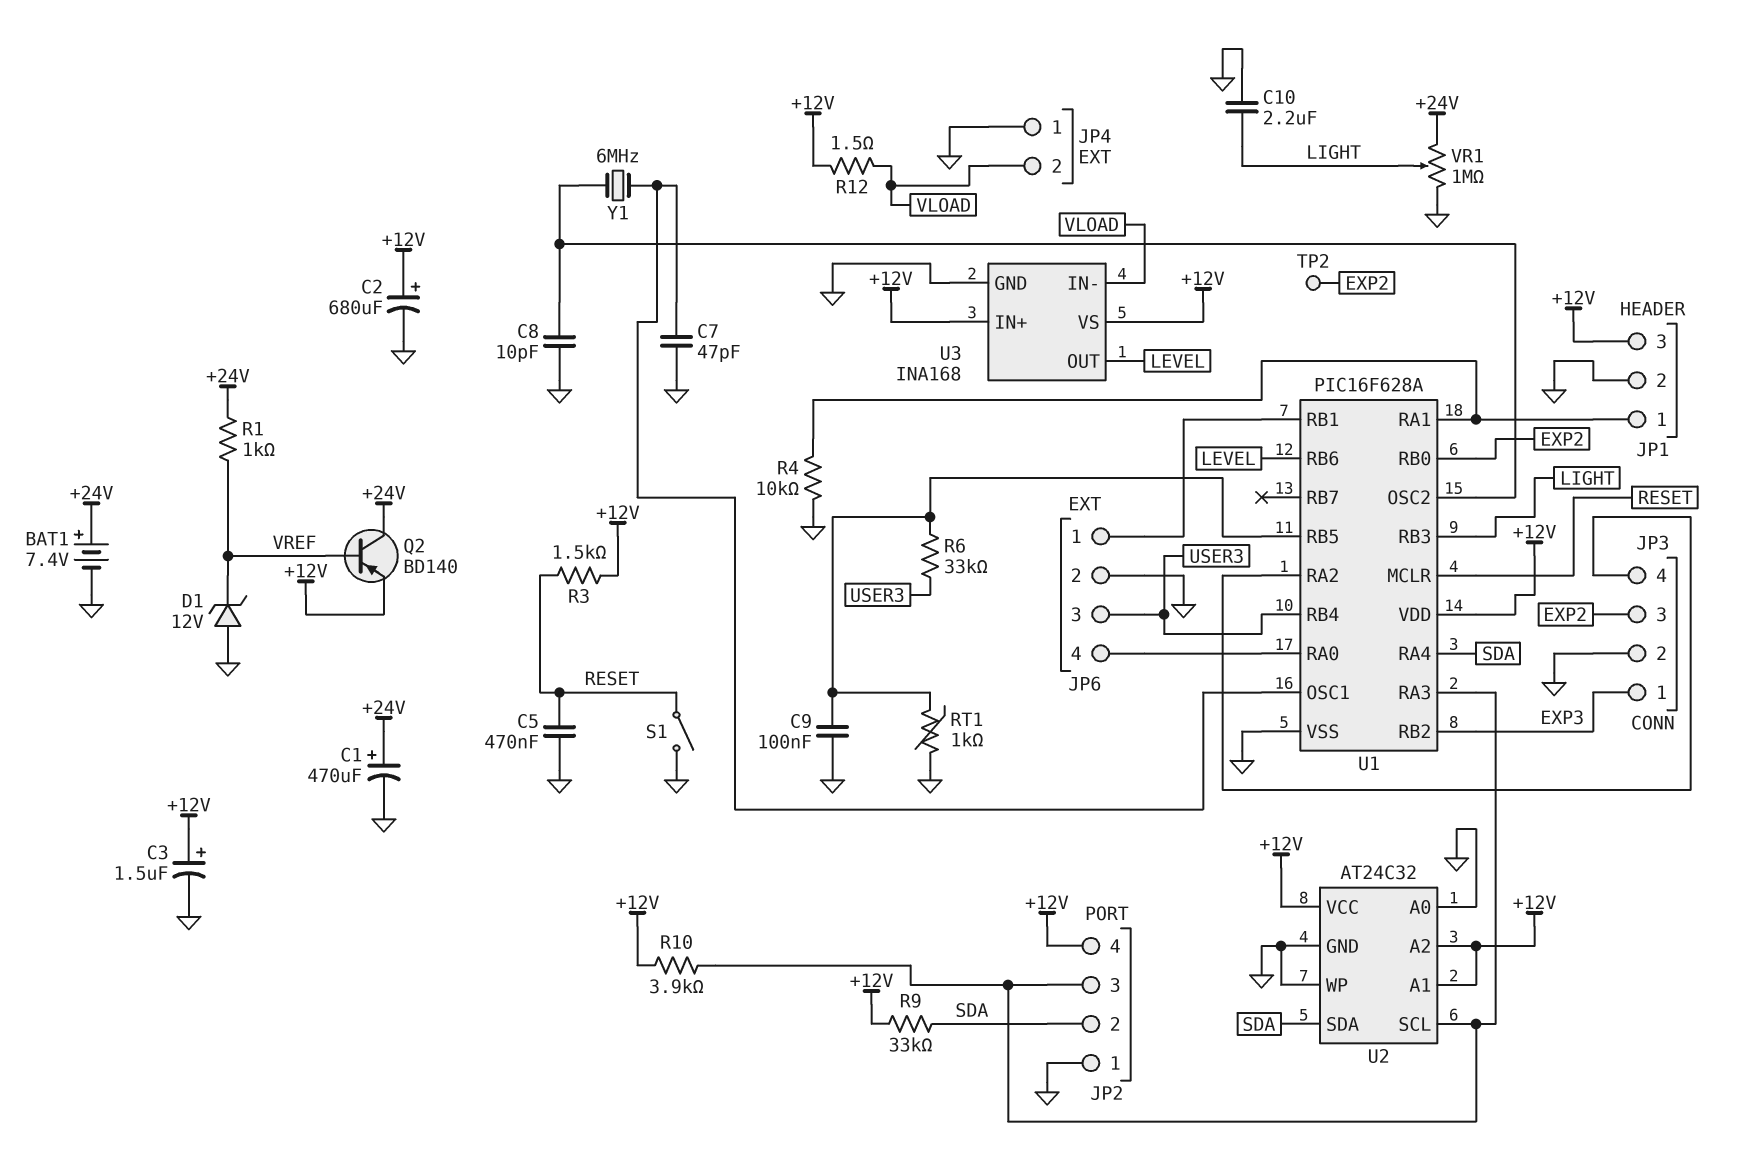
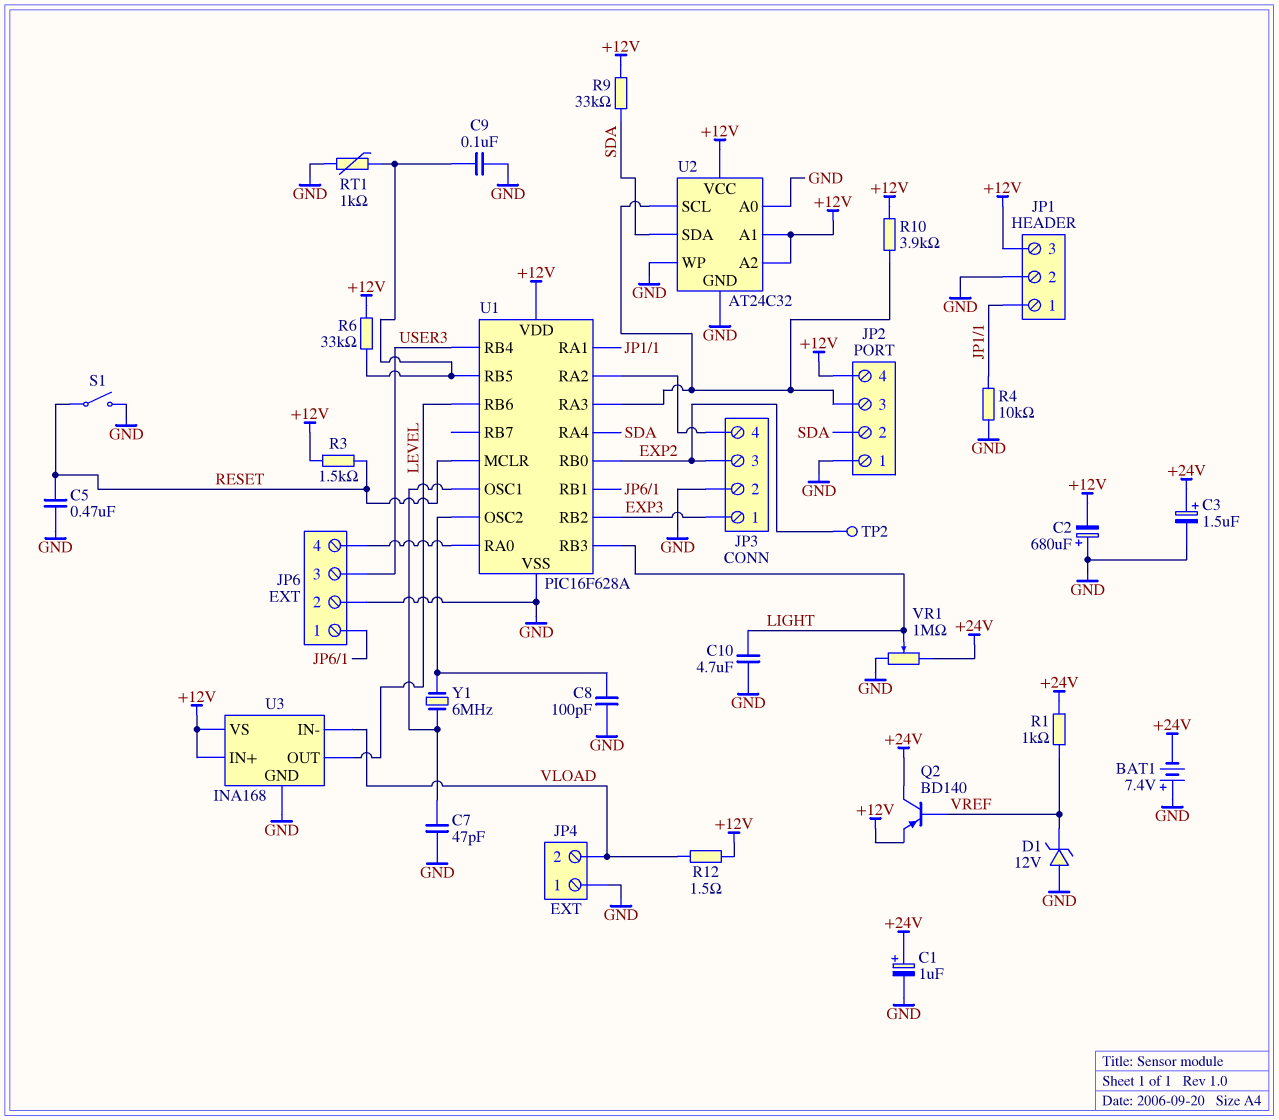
BAT1: 7.4V (plus +24V, minus GND) -> 7.4V (plus GND, minus +24V)
C1: 470uF (plus +24V, minus GND) -> 1uF (plus +24V, minus GND)
C2: 680uF (plus +12V, minus GND) -> 680uF (plus GND, minus +12V)
C3: 1.5uF (plus +12V, minus GND) -> 1.5uF (plus +24V, minus GND)
C8: 10pF (GND, U1/OSC2) -> 100pF (GND, U1/OSC2)
C10: 2.2uF (GND, LIGHT) -> 4.7uF (GND, LIGHT)
R6: 33k (U1/RB5, USER3) -> 33k (+12V, U1/RB5)

